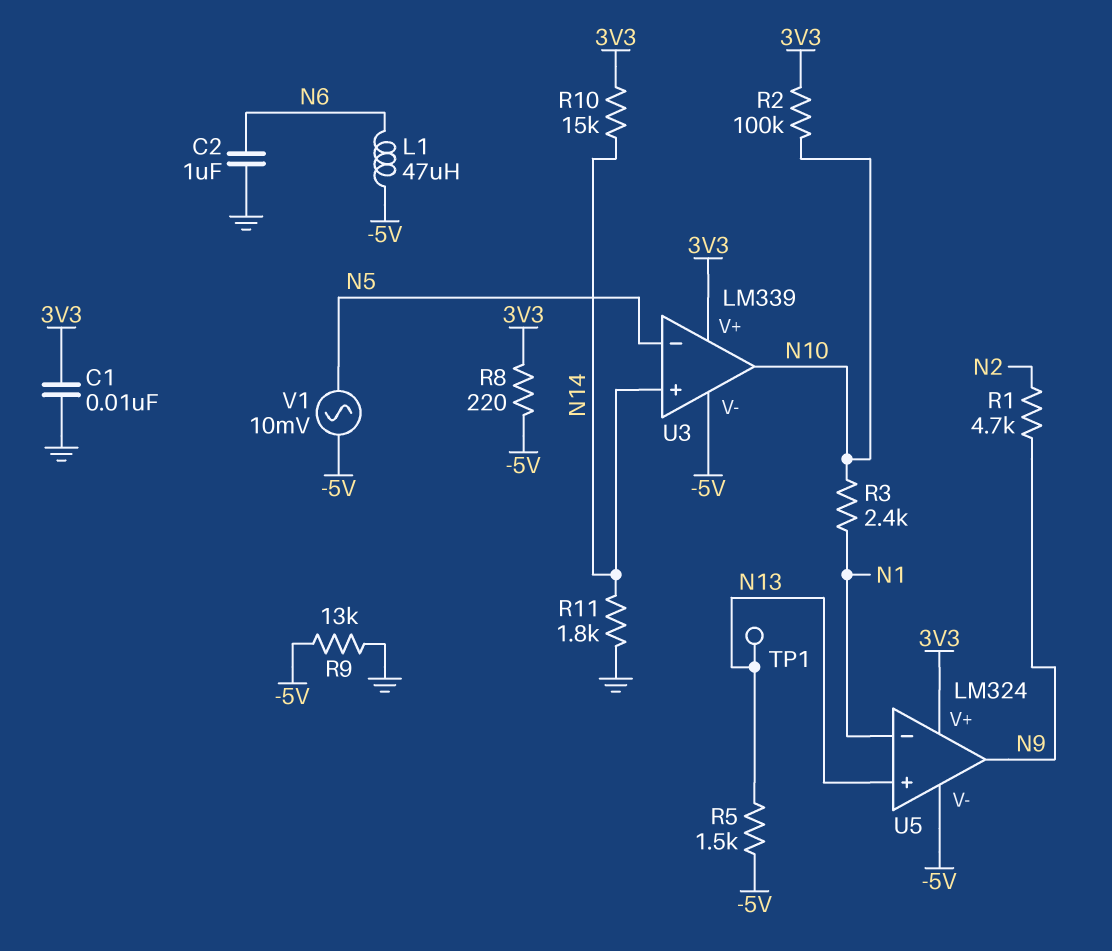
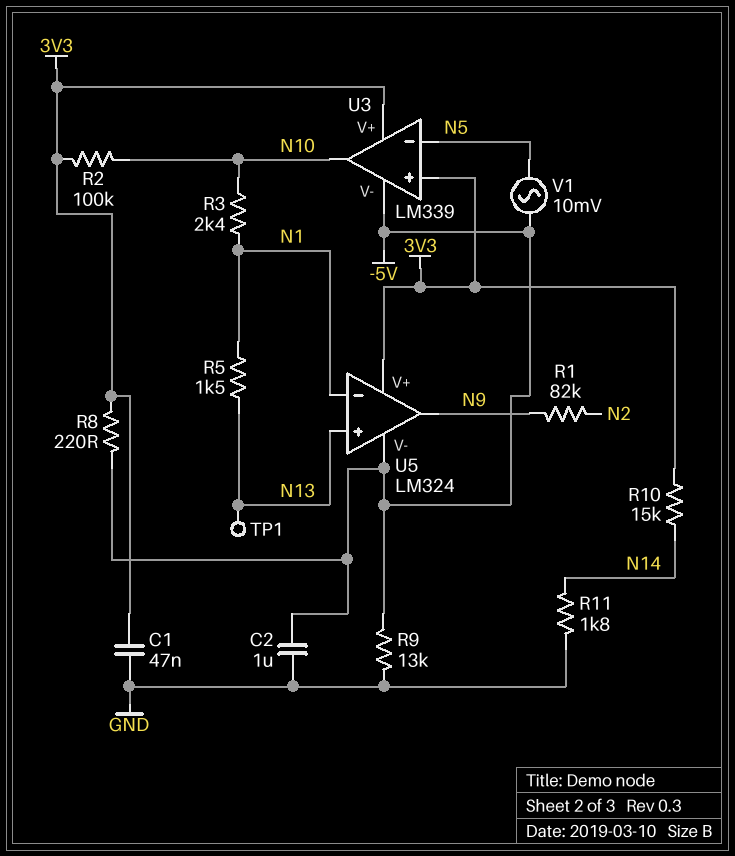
C1: 10nF (3V3, GND) -> 47nF (3V3, GND)
C2: 1uF (GND, N6) -> 1uF (-5V, GND)
L1: 47uH (-5V, N6) -> none
R1: 4.7k (N2, N9) -> 82k (N2, N9)
R5: 1.5k (-5V, N13) -> 1.5k (N1, N13)
U3 pin in+: N14 -> 3V3

